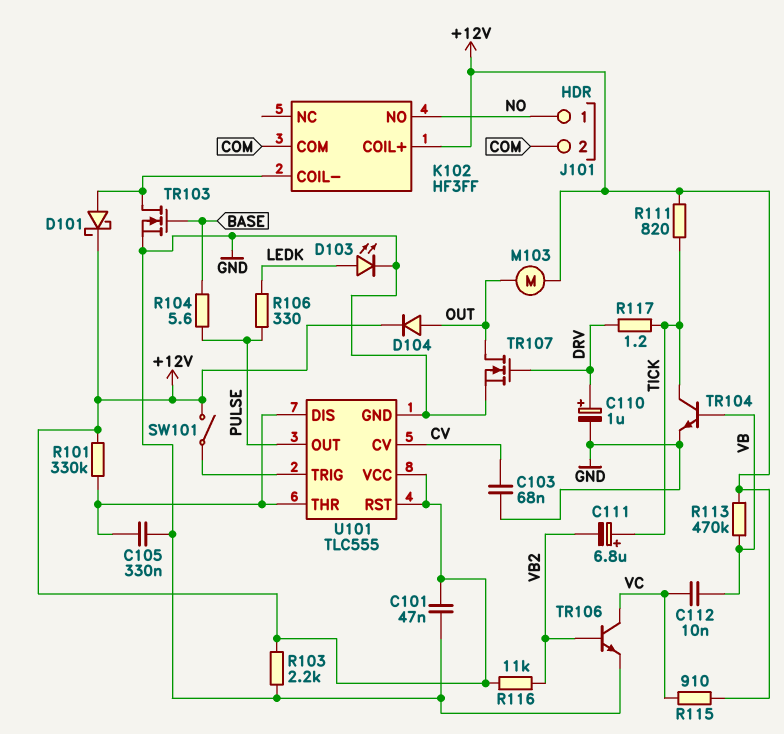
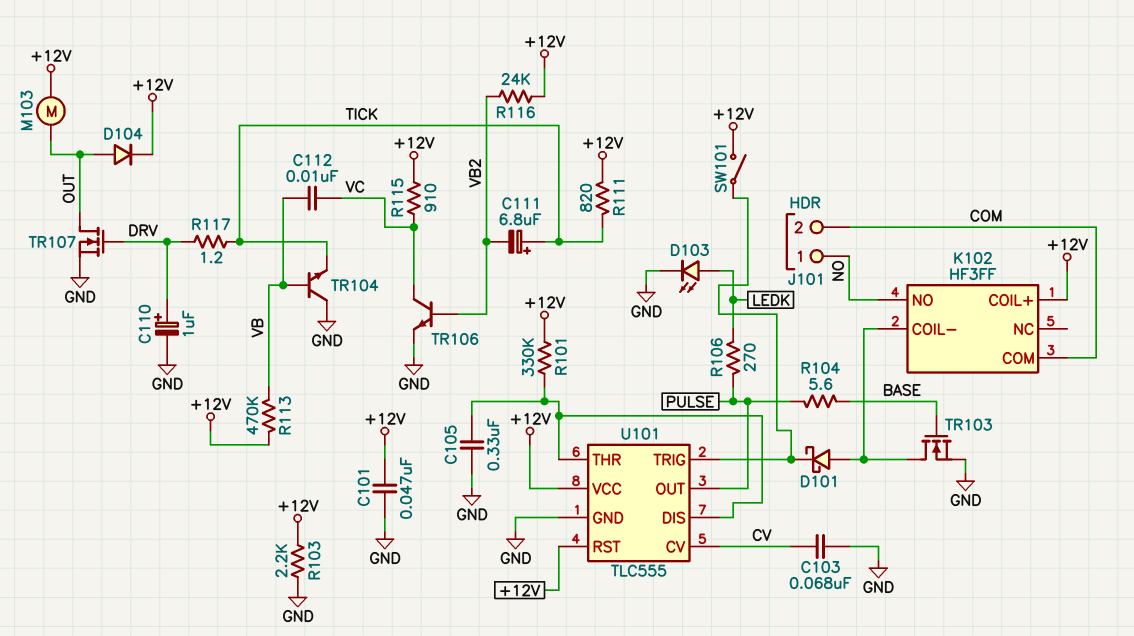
D101: schottky (A K102/COIL-, K +12V) -> schottky (A K102/COIL-, K U101/TRIG)
R106: 330 (LEDK, PULSE) -> 270 (LEDK, PULSE)
R116: 11k (+12V, VB2) -> 24k (+12V, VB2)
TR104: NPN (B VB, C TICK, E GND) -> NPN (B VB, C GND, E TICK)

